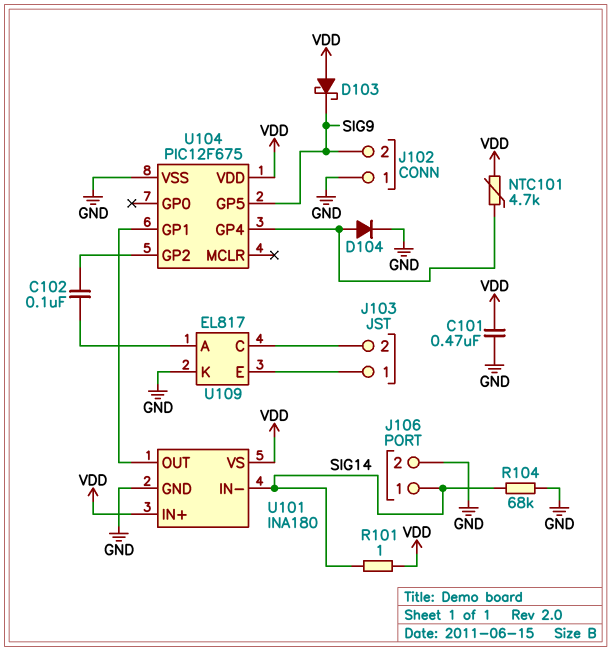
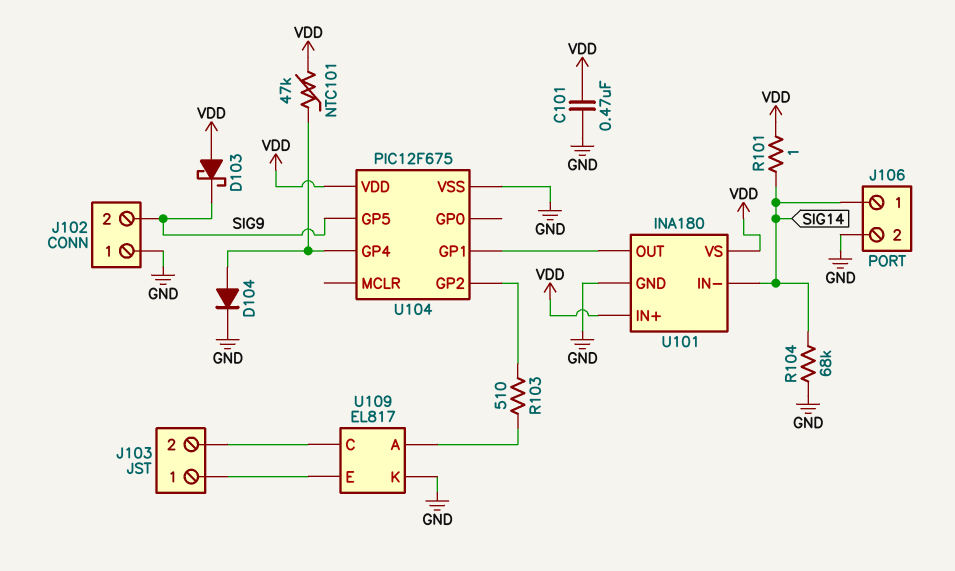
C102: 100nF (U104/GP2, U109/A) -> none
NTC101: 4.7k (U104/GP4, VDD) -> 47k (U104/GP4, VDD)
R103: none -> 510 (U104/GP2, U109/A)

